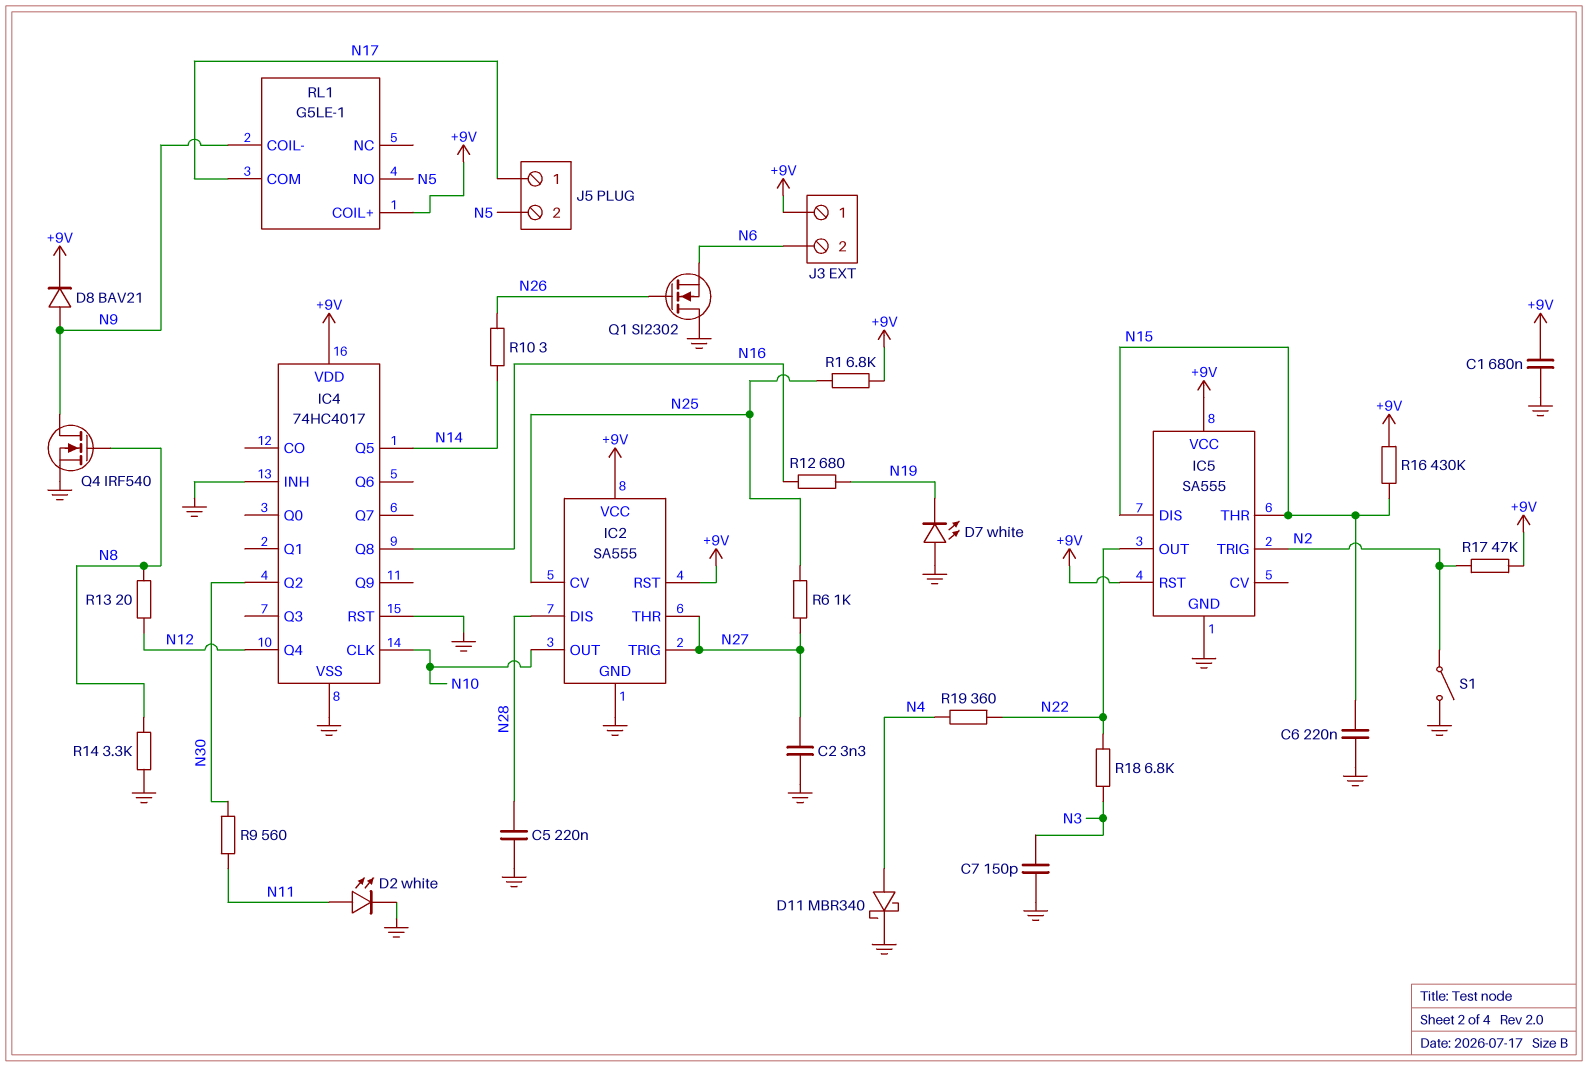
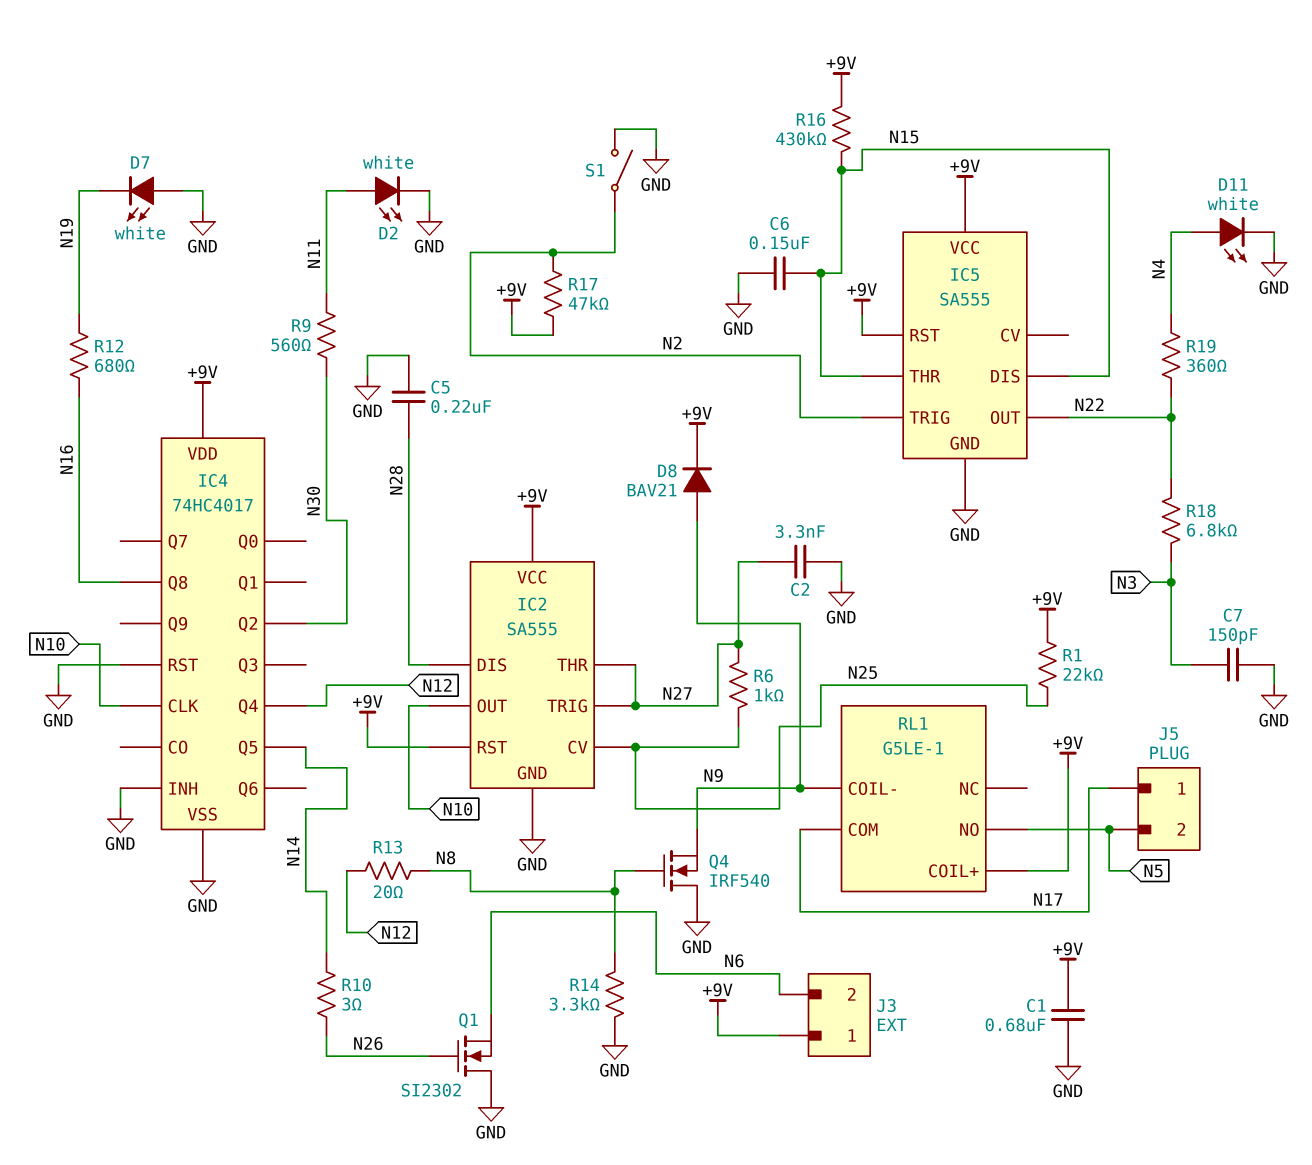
C6: 220nF (GND, N15) -> 150nF (GND, N15)
D11: schottky MBR340 (A N4, K GND) -> LED white (A N4, K GND)
Q4: NMOS IRF540 (G N8, D N9, S GND) -> NMOS IRF540 (G N8, D GND, S N9)
R1: 6.8k (+9V, N25) -> 22k (+9V, N25)

